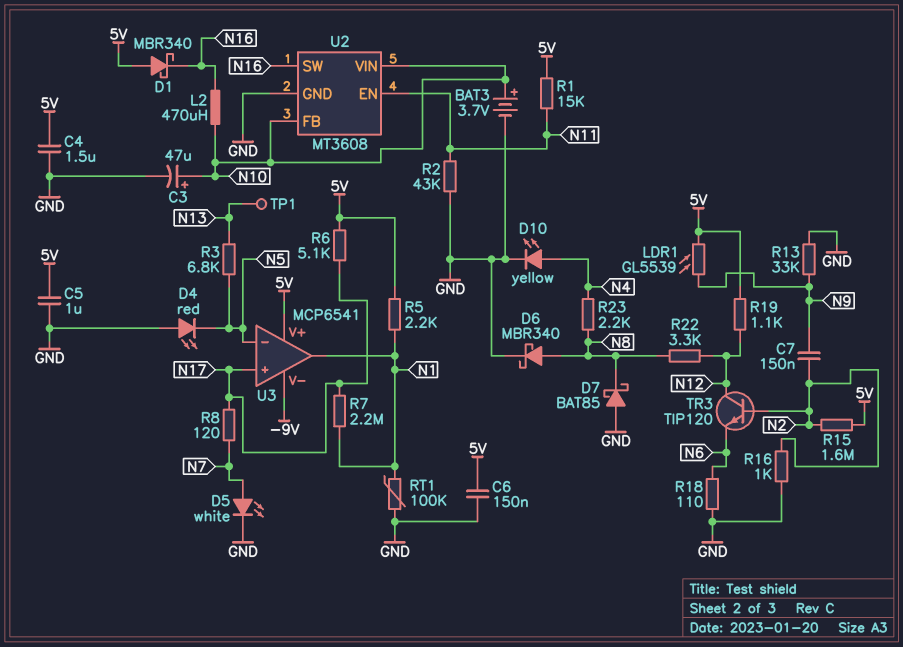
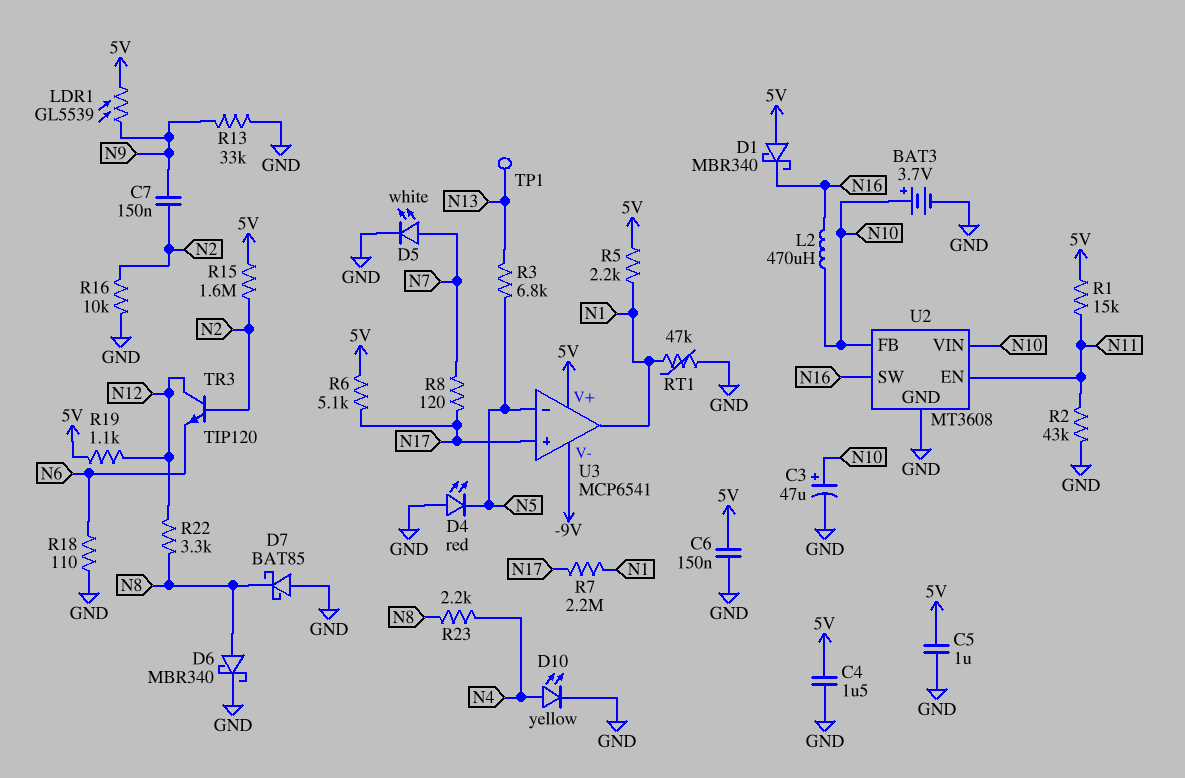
R16: 1k (GND, N2) -> 10k (GND, N2)
RT1: 100k (GND, N1) -> 47k (GND, N1)

